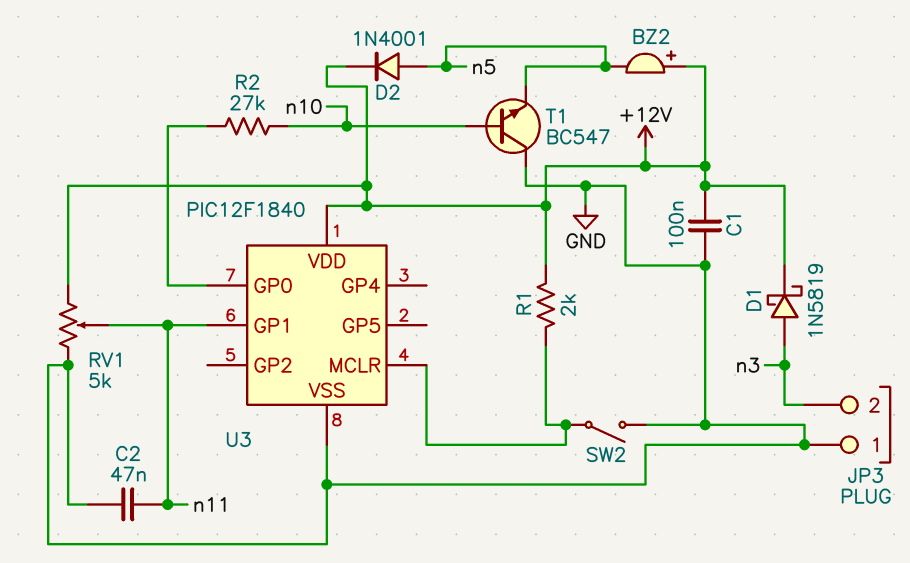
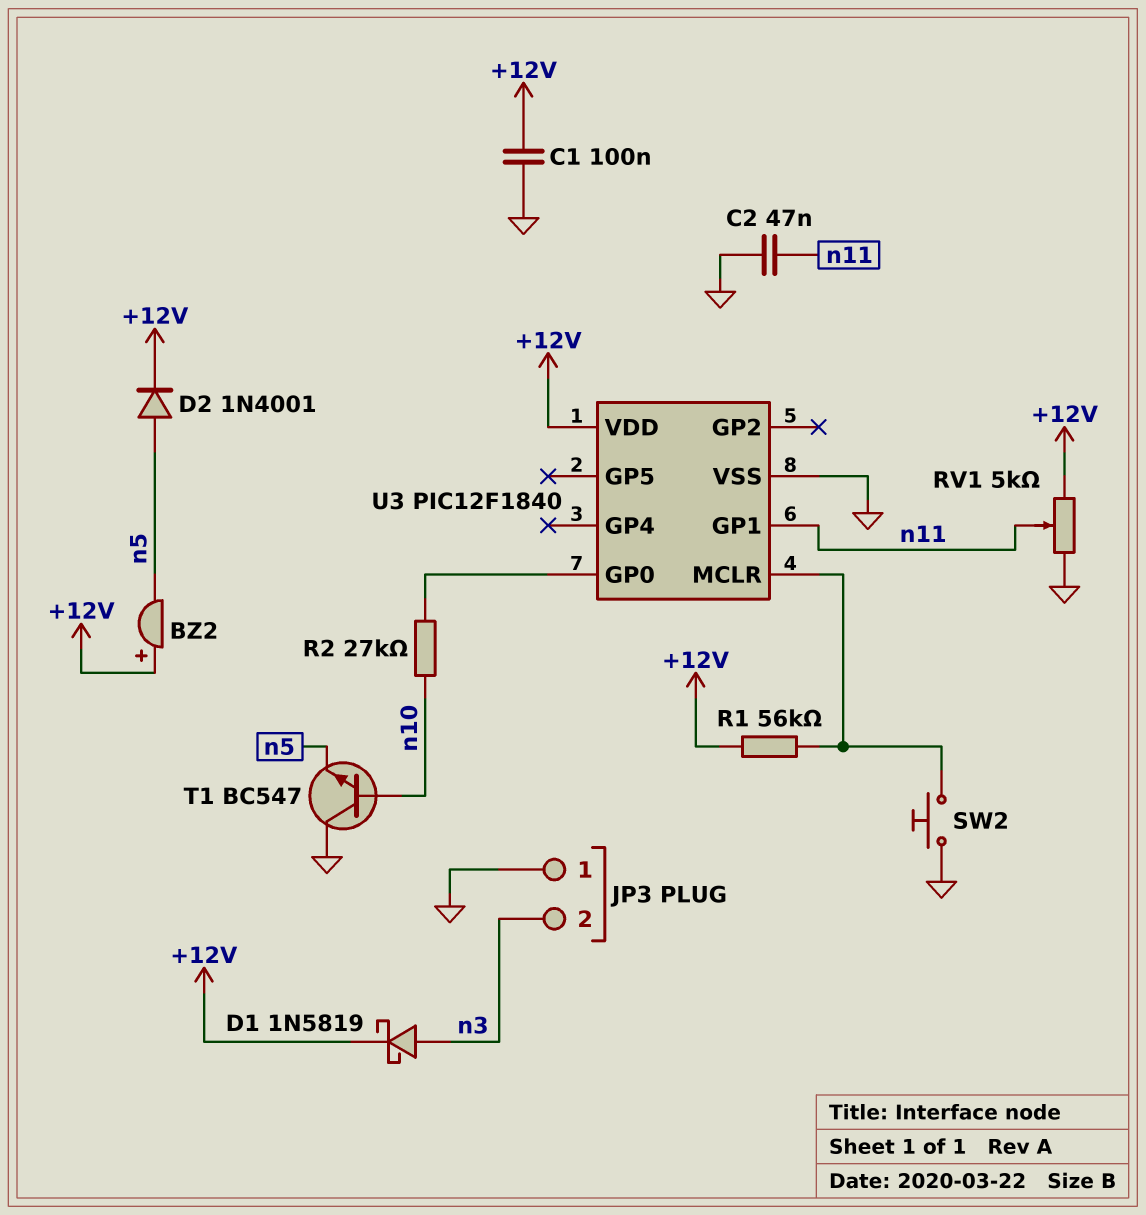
R1: 2k (+12V, U3/MCLR) -> 56k (+12V, U3/MCLR)
SW2: switch (GND, U3/MCLR) -> button (GND, U3/MCLR)

